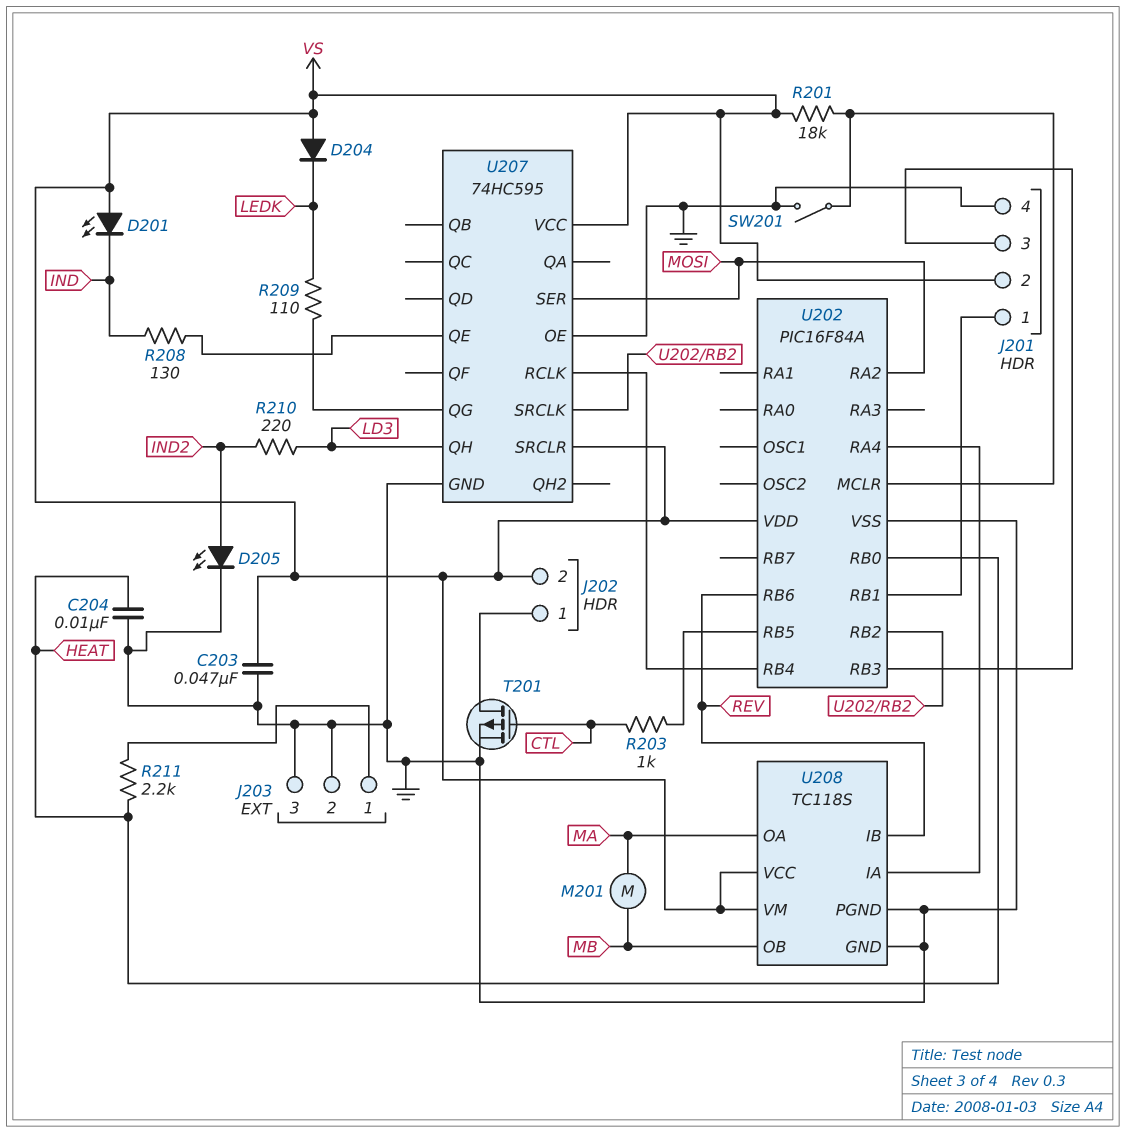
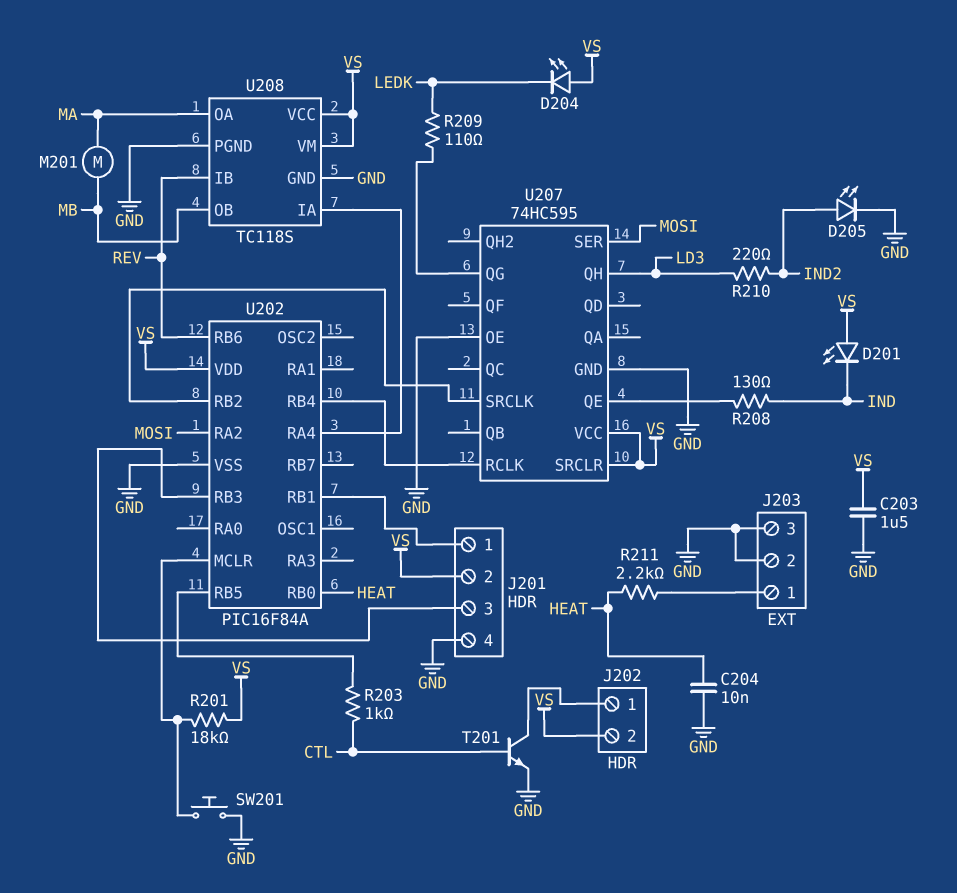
C203: 47nF (GND, VS) -> 1.5uF (GND, VS)
D204: diode (A VS, K LEDK) -> LED (A VS, K LEDK)
SW201: switch (GND, U202/MCLR) -> button (GND, U202/MCLR)
T201: PMOS (G CTL, D J202/1, S GND) -> NPN (B CTL, C J202/1, E GND)

